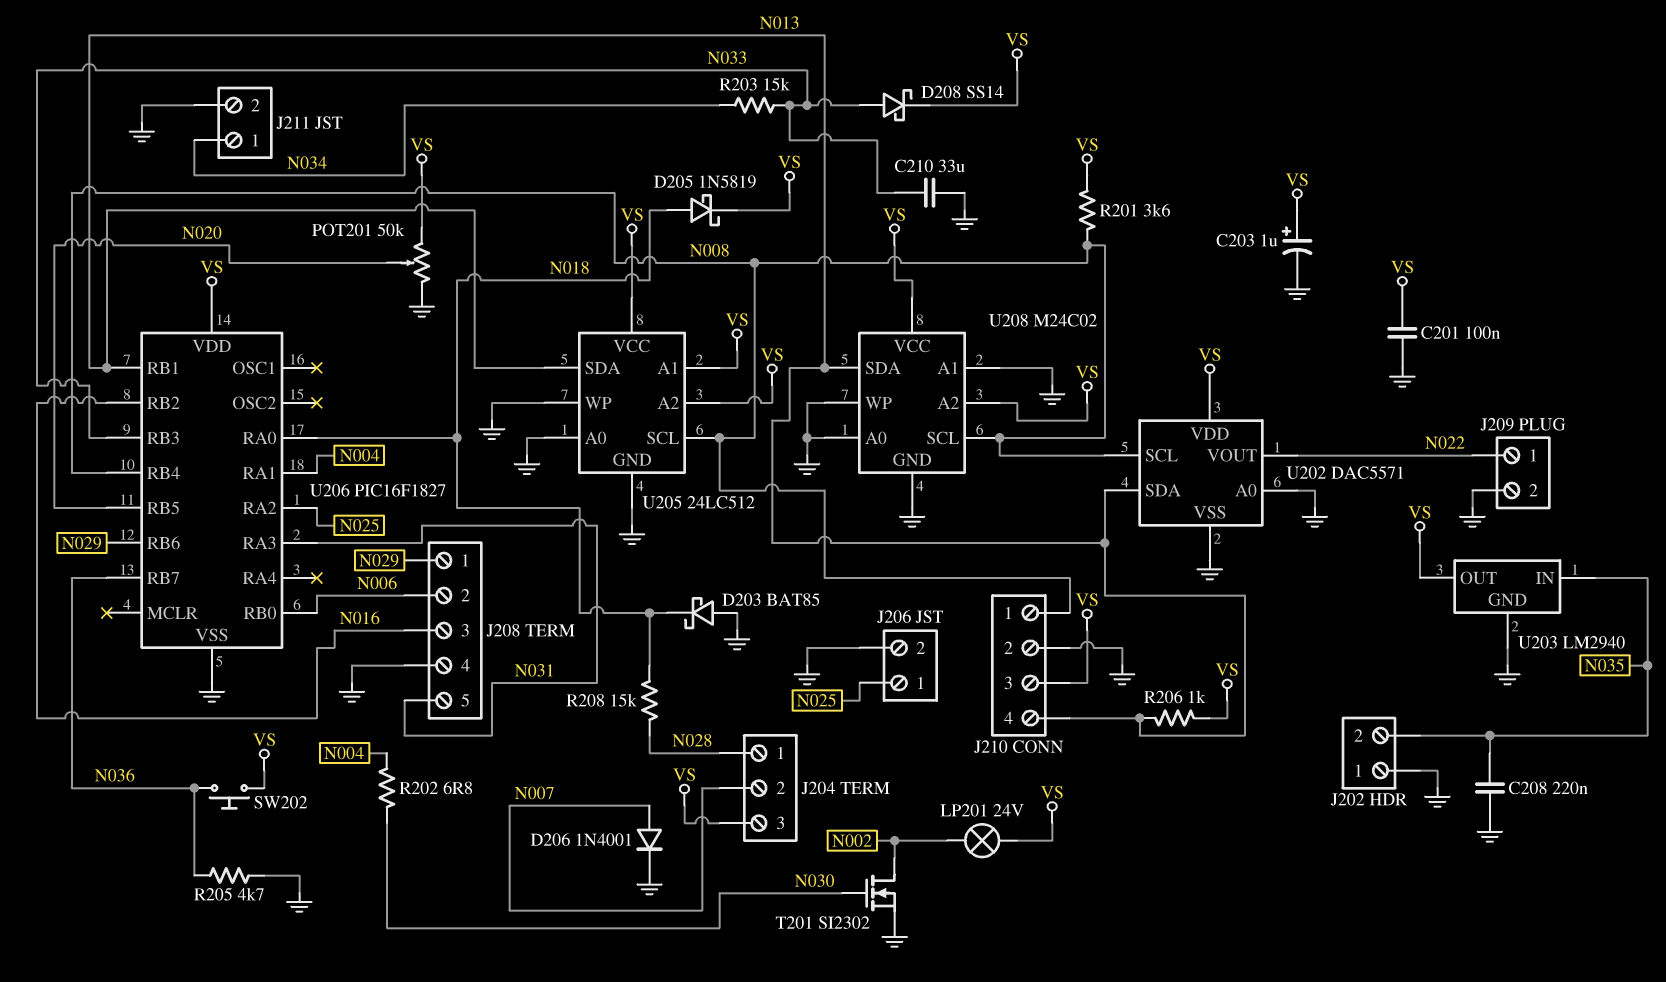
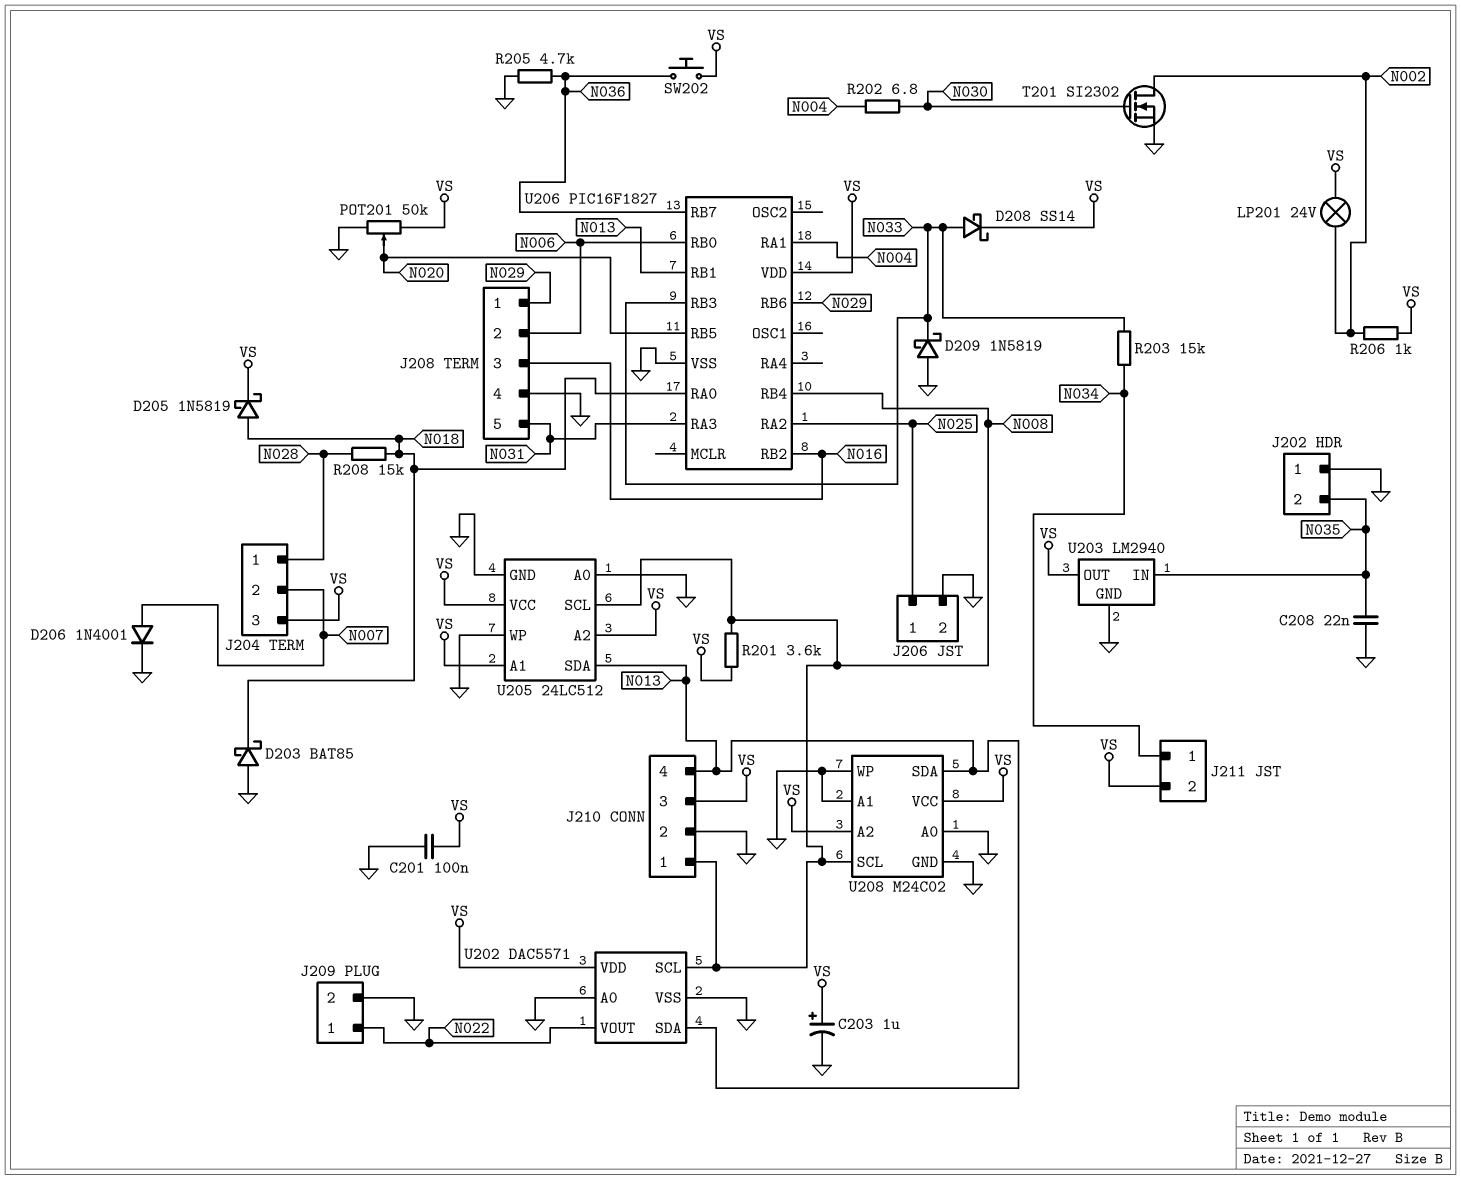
C208: 220nF (GND, N035) -> 22nF (GND, N035)
C210: 33uF (GND, N033) -> none
D209: none -> schottky 1N5819 (A GND, K N033)
J211 pin 2: GND -> VS
R206: 1k (N013, VS) -> 1k (N002, VS)

